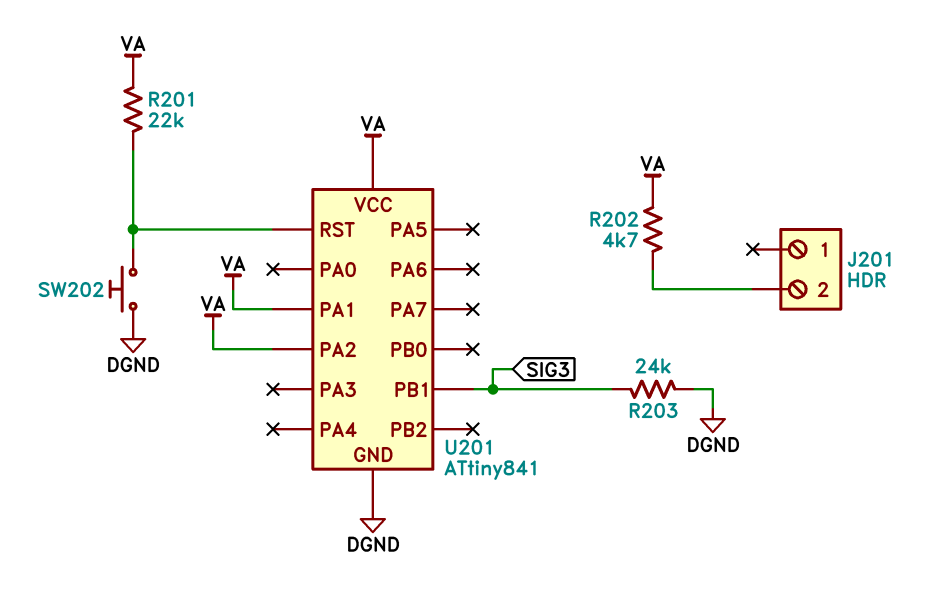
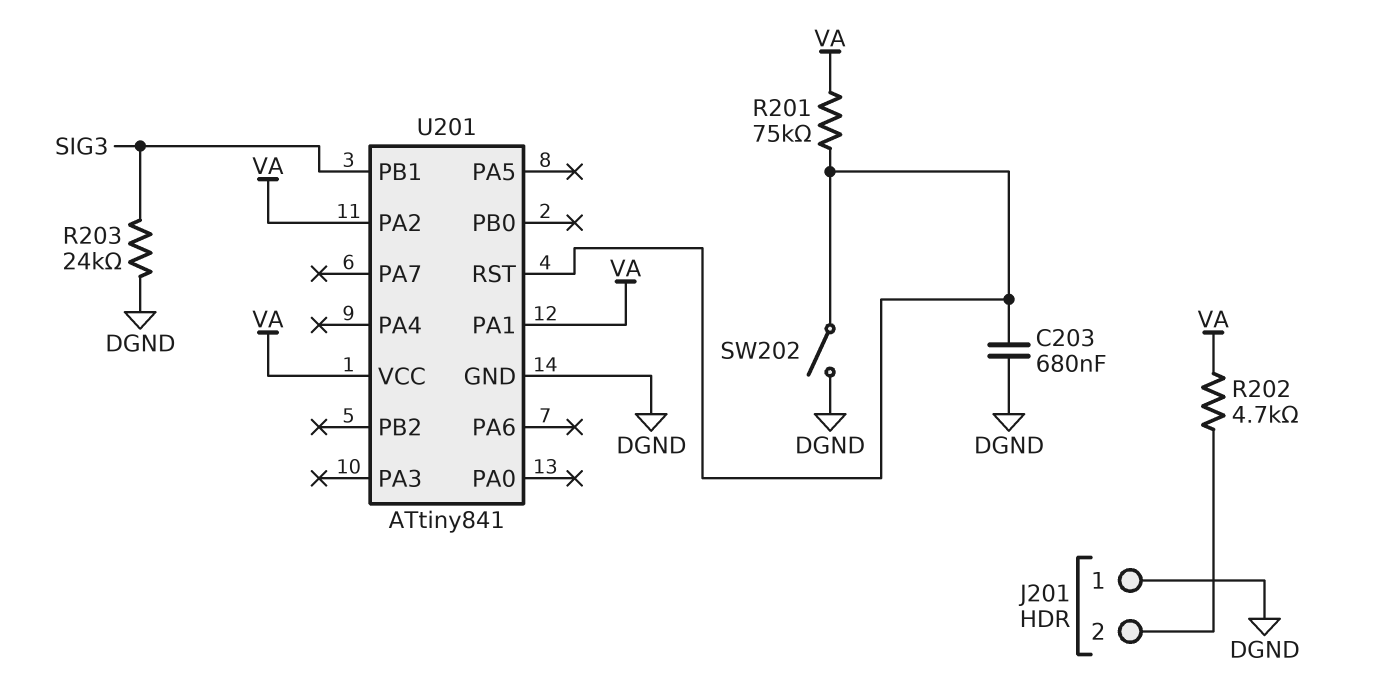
C203: none -> 680nF (DGND, U201/RST)
J201 pin 1: none -> DGND
R201: 22k (U201/RST, VA) -> 75k (U201/RST, VA)
SW202: button (DGND, U201/RST) -> switch (DGND, U201/RST)

